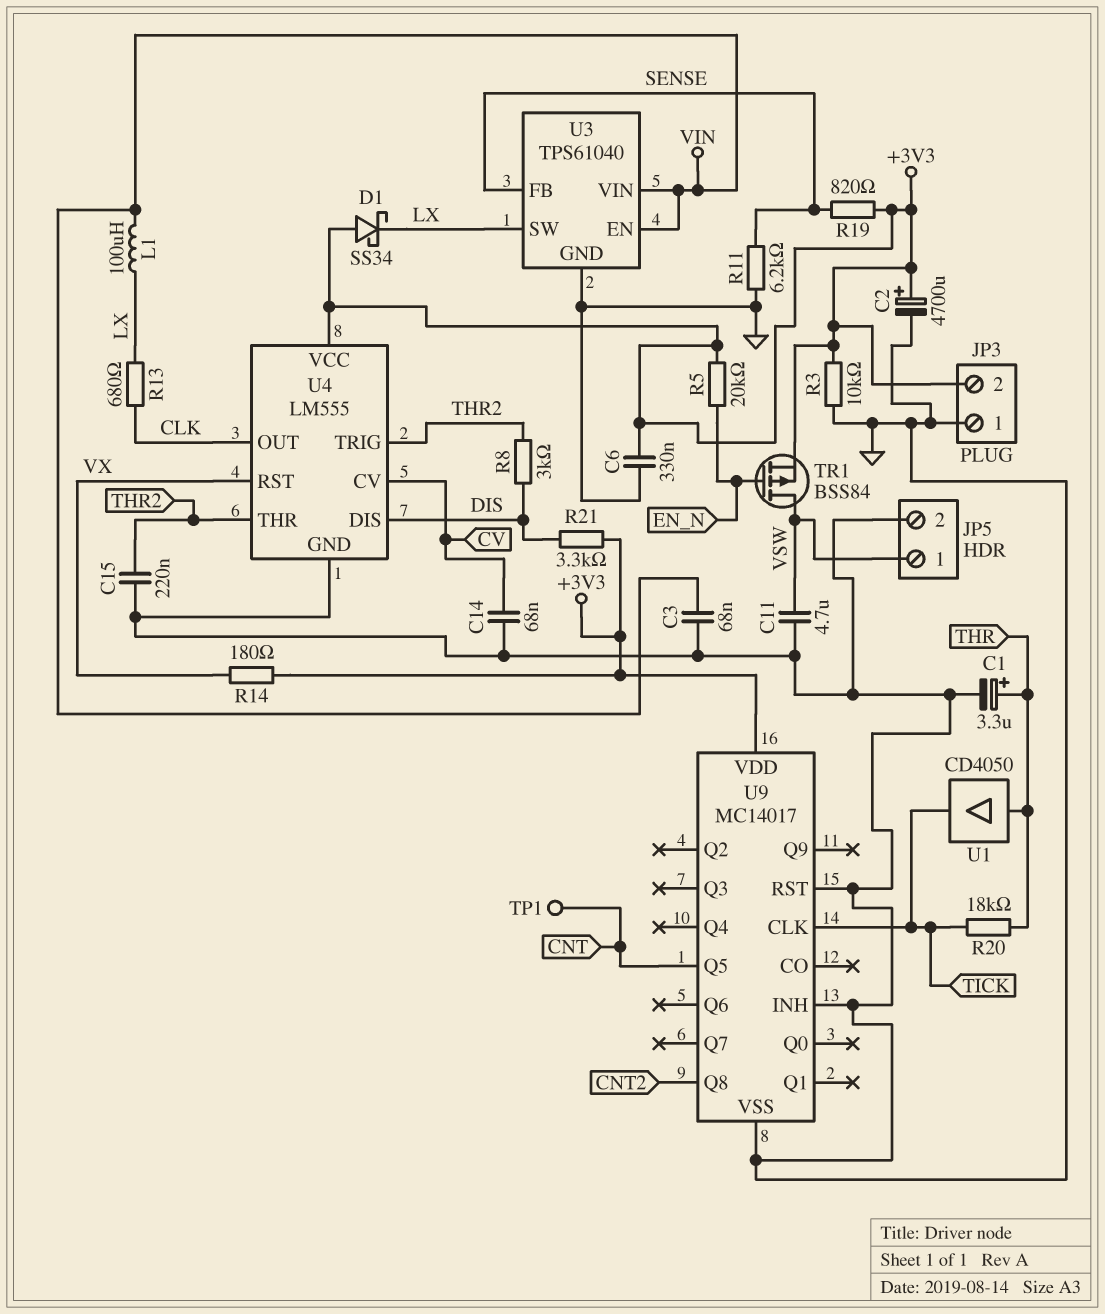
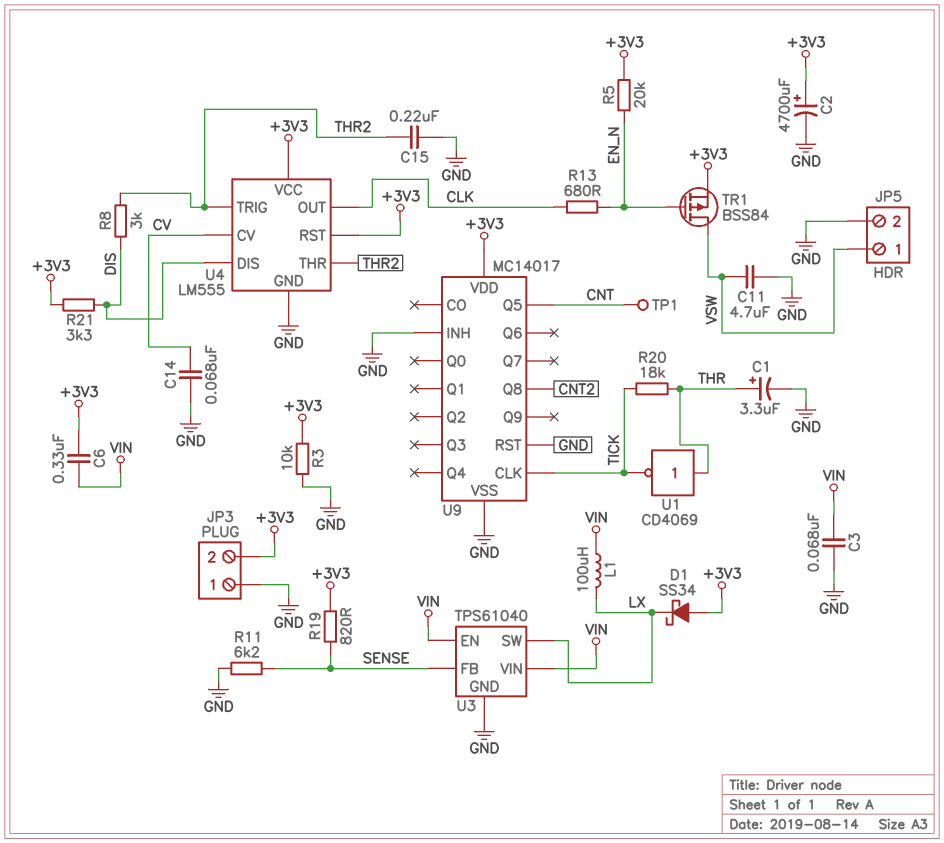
C6: 330nF (+3V3, GND) -> 330nF (+3V3, VIN)
R13: 680 (CLK, LX) -> 680 (CLK, EN_N)
R14: 180 (+3V3, VX) -> none
U1: buffer CD4050 (in THR, out TICK) -> NOT CD4069 (in THR, out TICK)
U4 pin RST: VX -> +3V3

